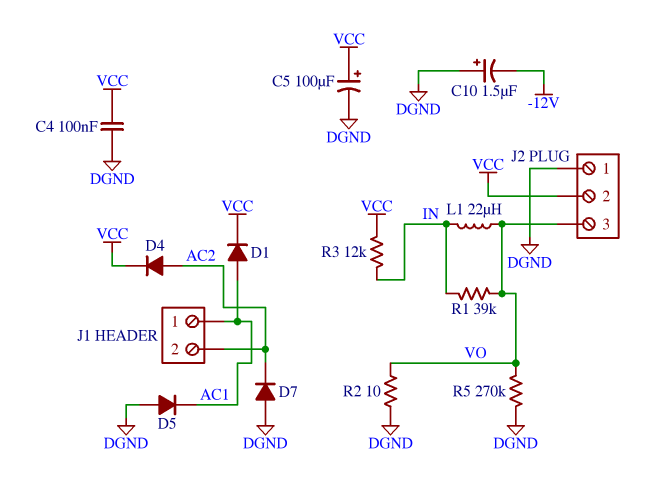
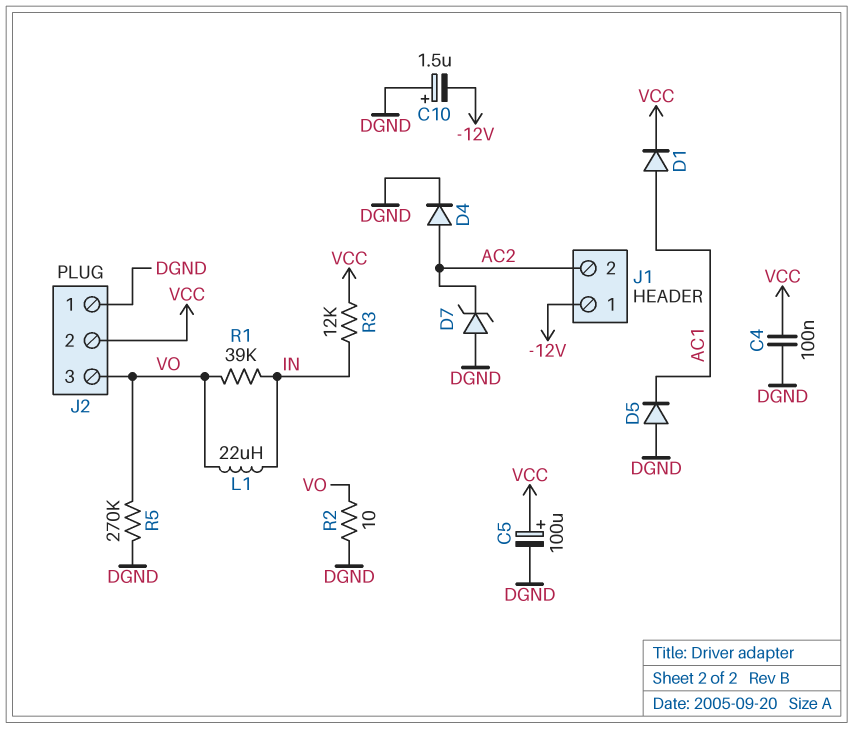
D4: diode (A AC2, K VCC) -> diode (A AC2, K DGND)
D7: diode (A DGND, K AC2) -> zener (A DGND, K AC2)
J1 pin 1: AC1 -> -12V

